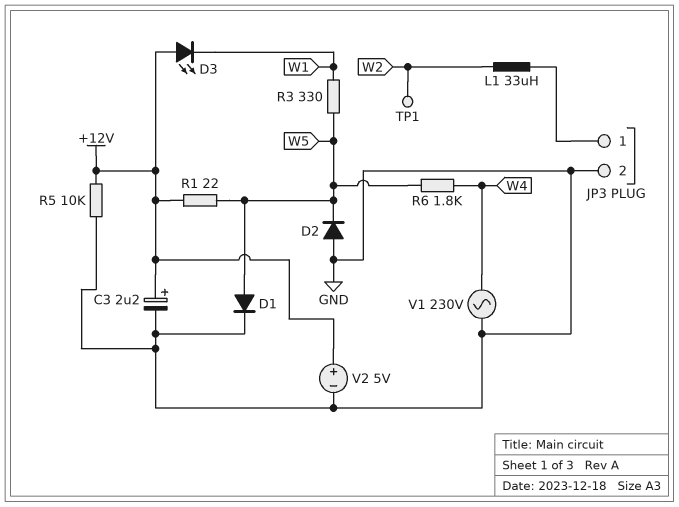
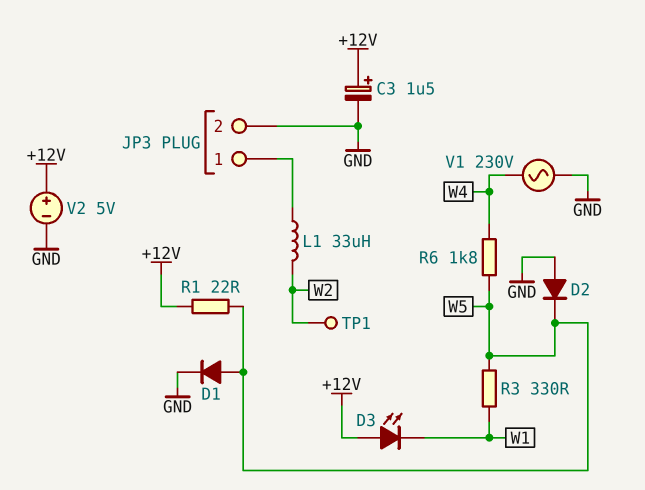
C3: 2.2uF (plus +12V, minus GND) -> 1.5uF (plus +12V, minus GND)
R5: 10k (+12V, GND) -> none

